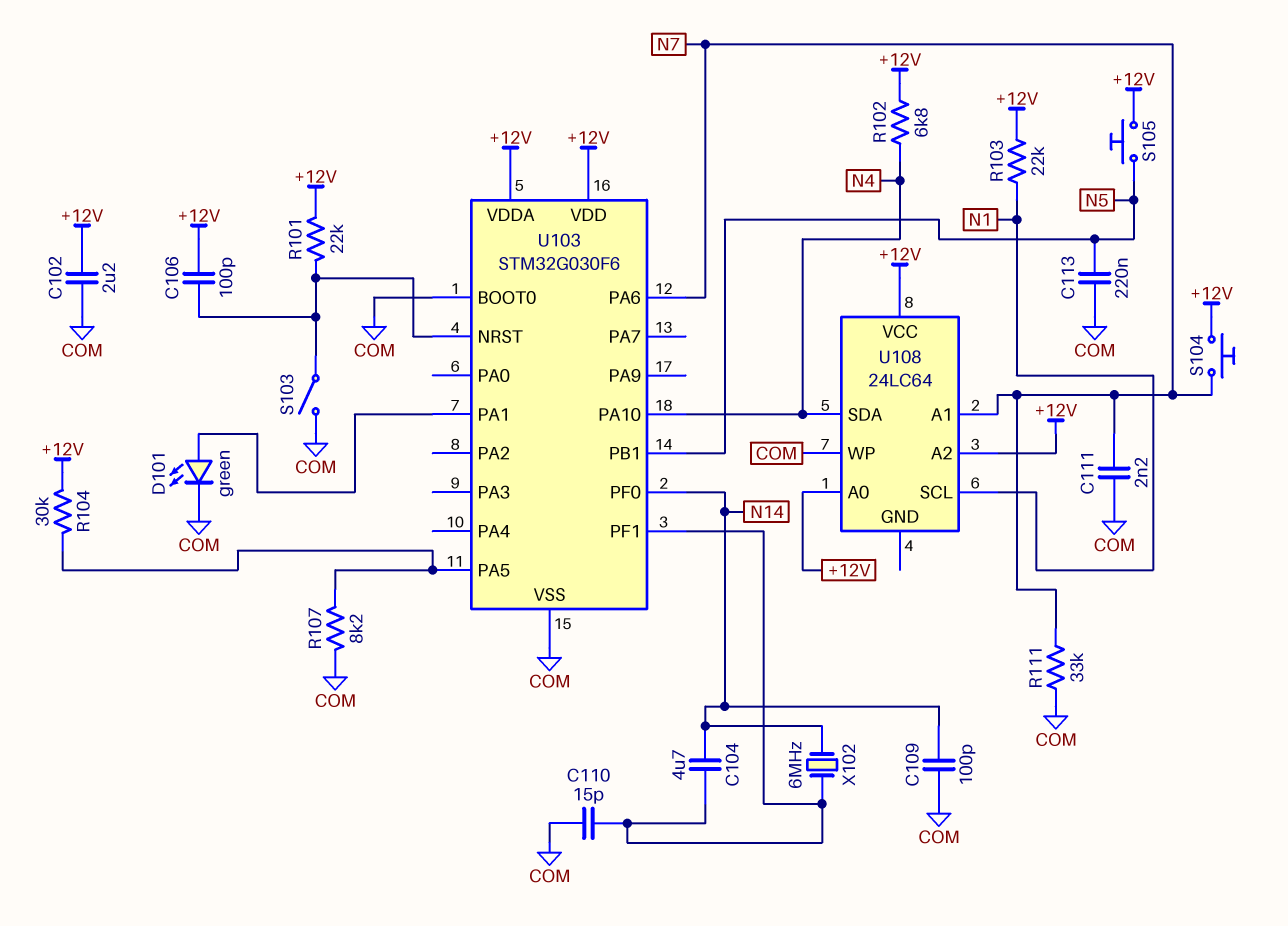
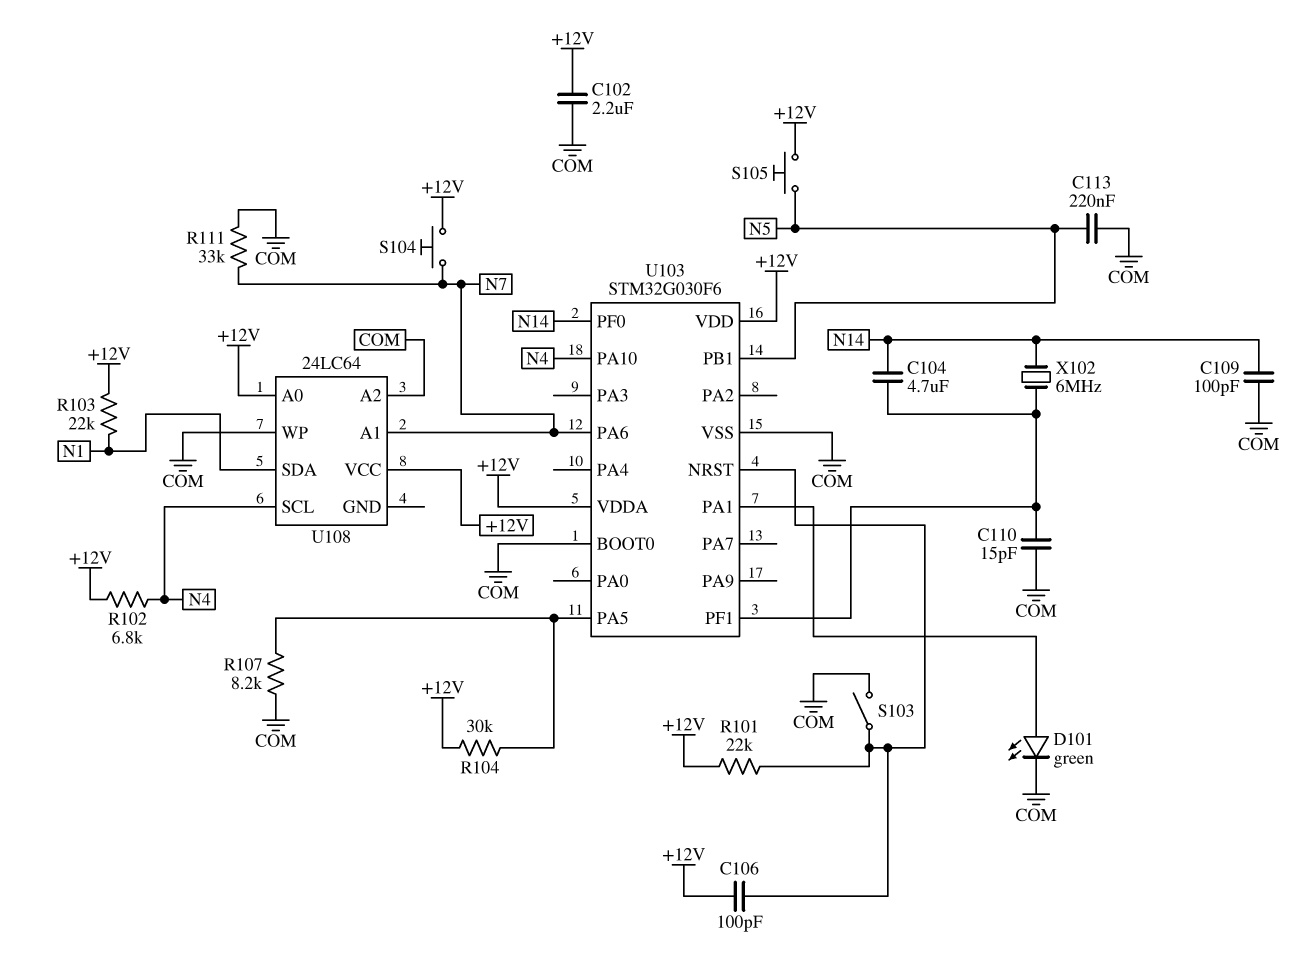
C111: 2.2nF (COM, N7) -> none
U108 pin A2: +12V -> COM
U108 pin SCL: N1 -> N4
U108 pin SDA: N4 -> N1

